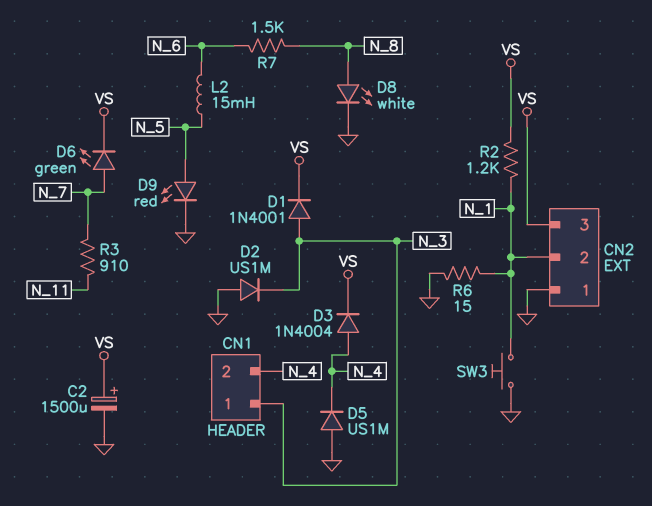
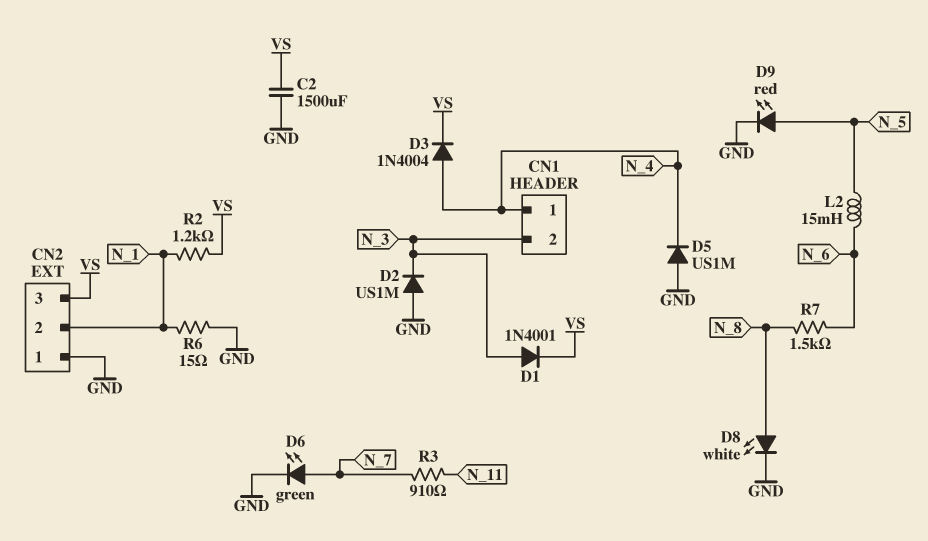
C2: 1500uF (plus VS, minus GND) -> 1500uF (GND, VS)
CN1 pin 1: N_3 -> N_4
CN1 pin 2: N_4 -> N_3
D6: LED green (A N_7, K VS) -> LED green (A N_7, K GND)
SW3: button (GND, N_1) -> none

